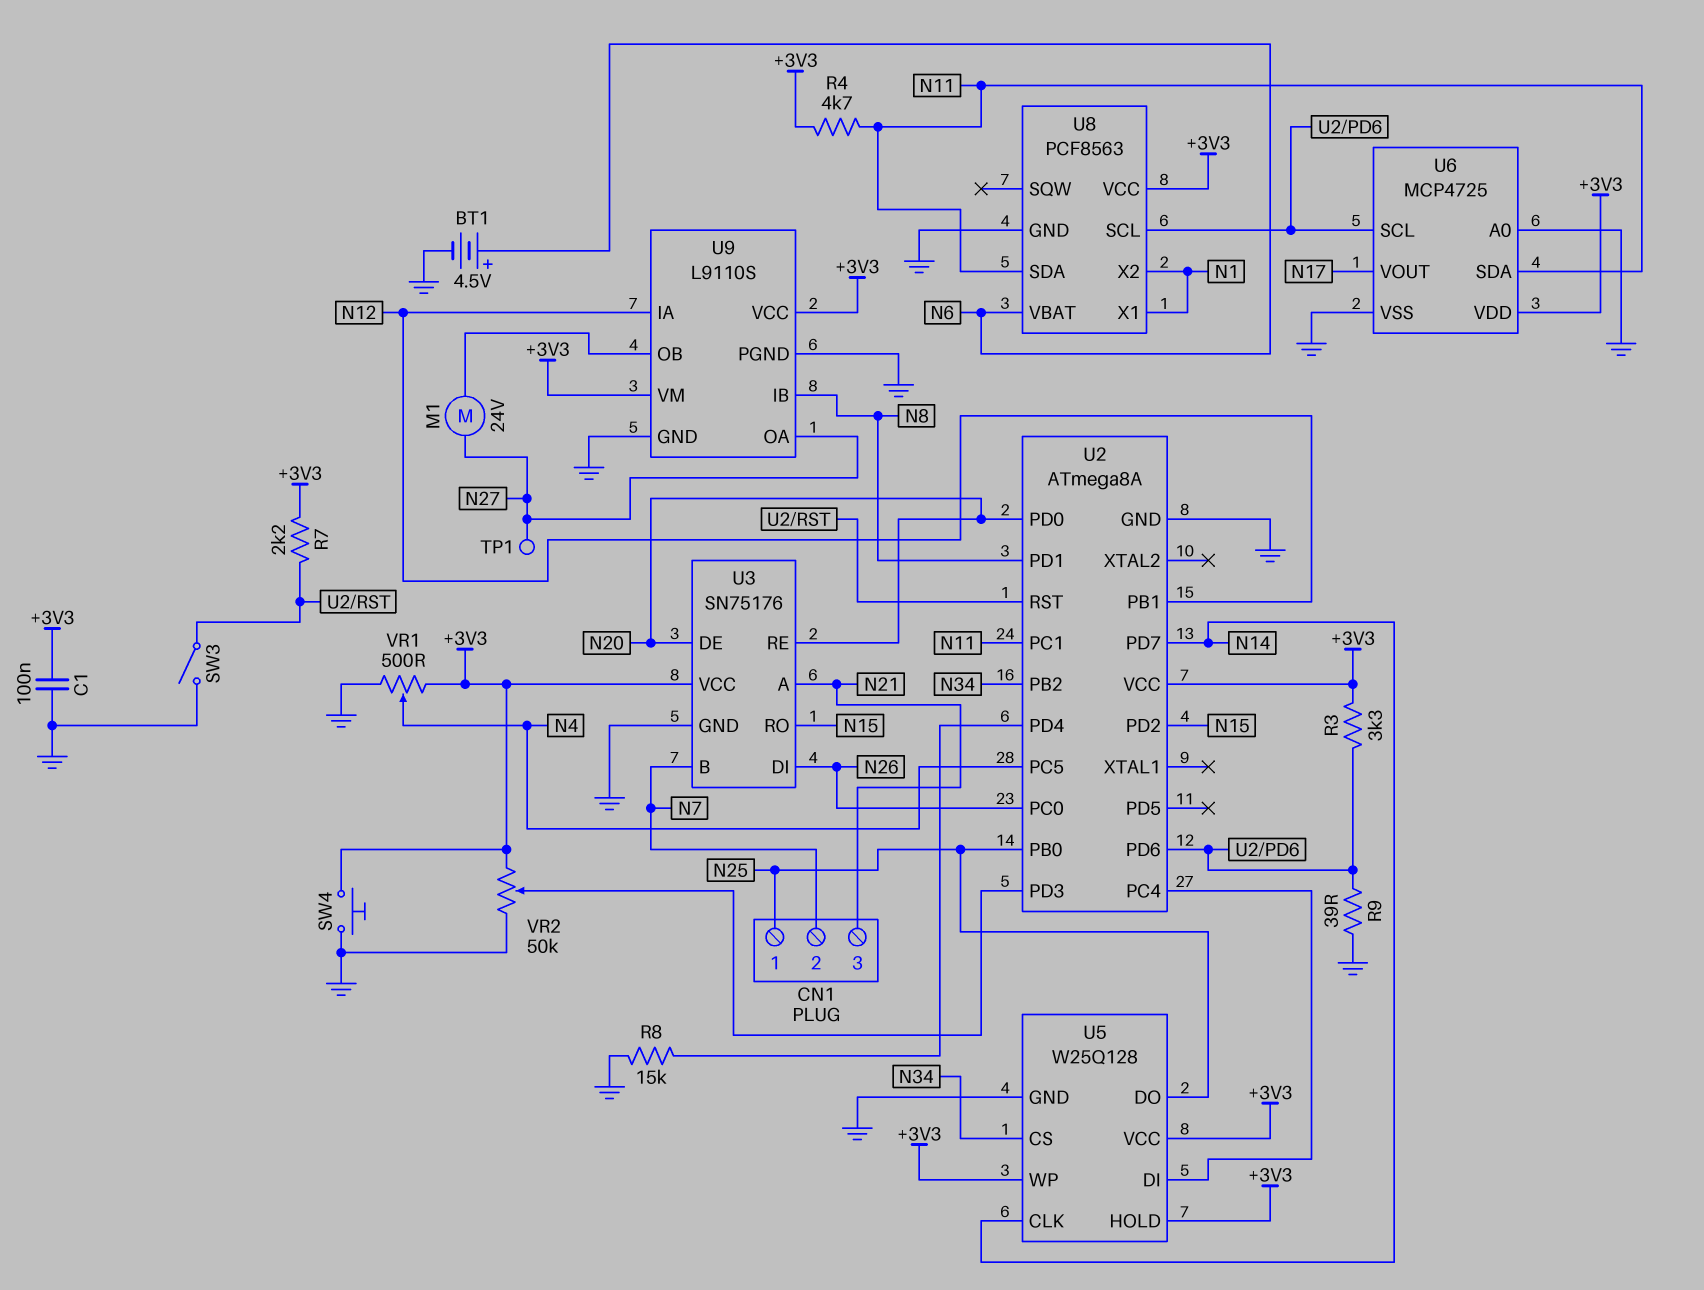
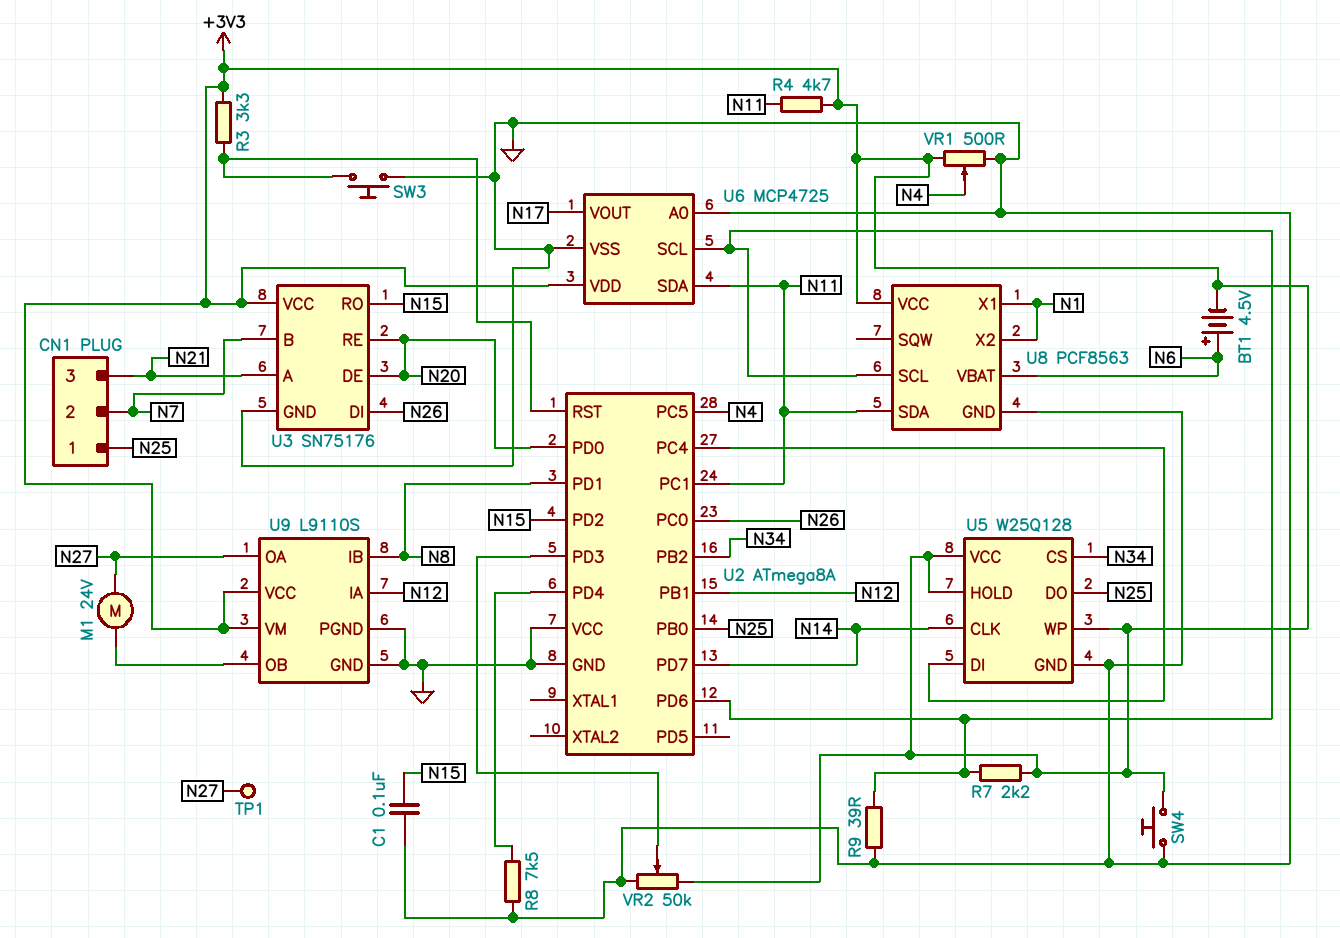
BT1: 4.5V (plus N6, minus GND) -> 4.5V (plus N6, minus +3V3)
C1: 100nF (+3V3, GND) -> 100nF (GND, N15)
R3: 3.3k (+3V3, U2/PD6) -> 3.3k (+3V3, U2/RST)
R7: 2.2k (+3V3, U2/RST) -> 2.2k (+3V3, U2/PD6)
R8: 15k (GND, U2/PD4) -> 7.5k (GND, U2/PD4)
SW3: switch (GND, U2/RST) -> button (GND, U2/RST)
U2 pin VCC: +3V3 -> GND

